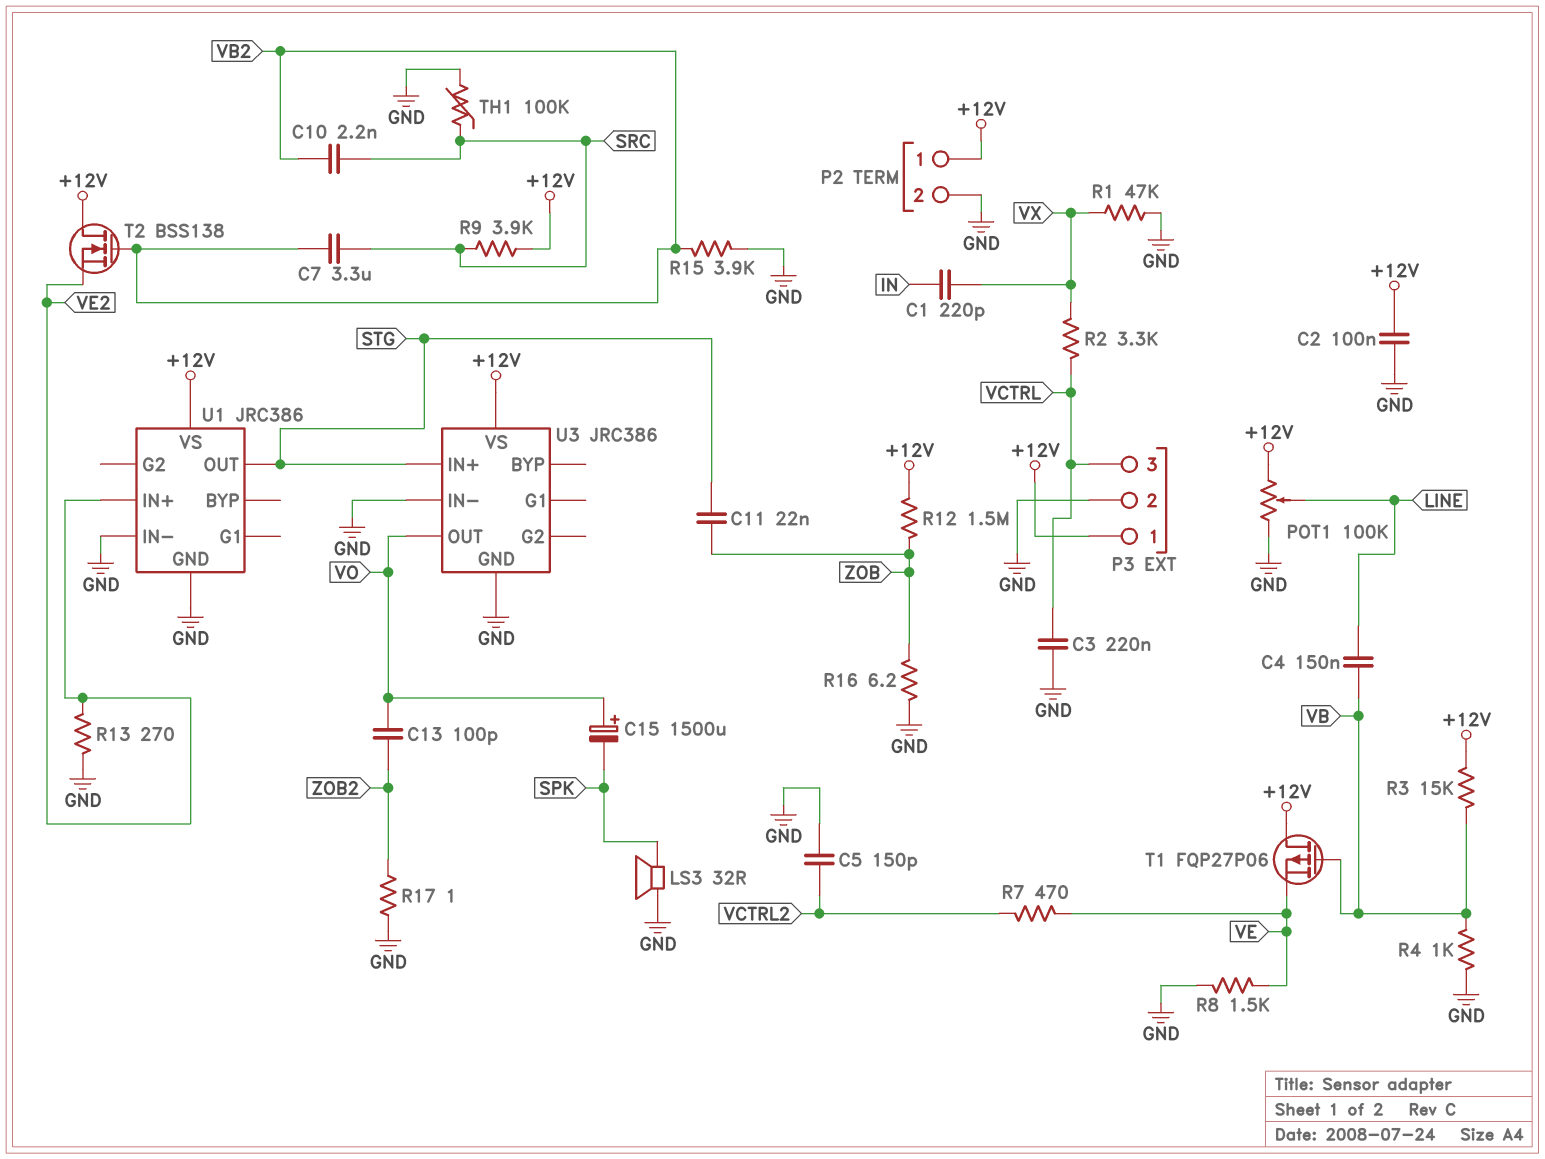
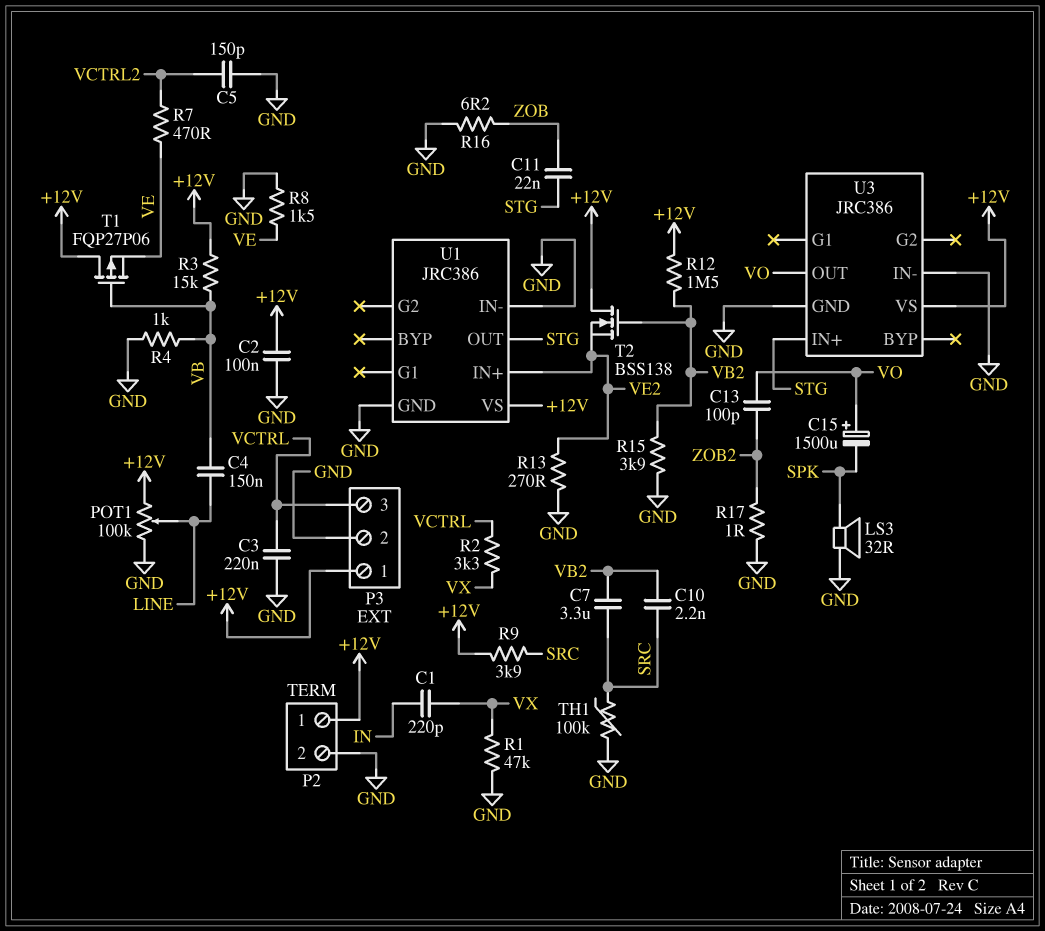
R12: 1.5M (+12V, ZOB) -> 1.5M (+12V, VB2)

